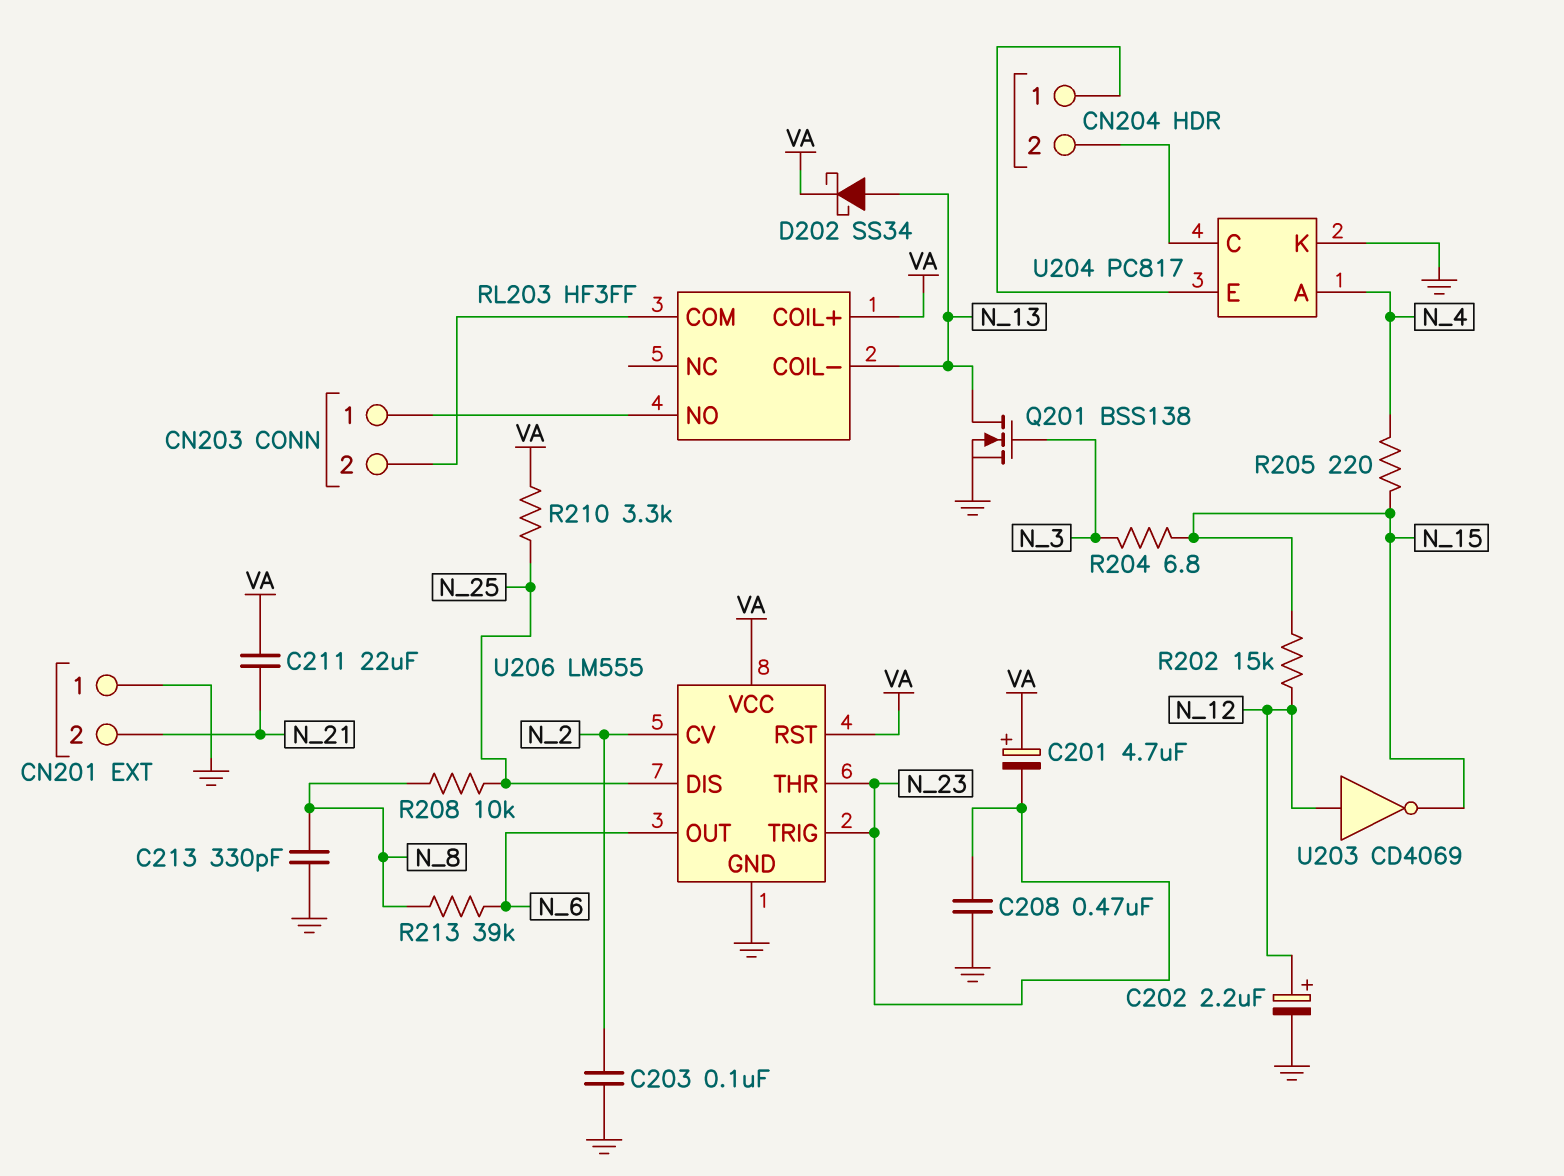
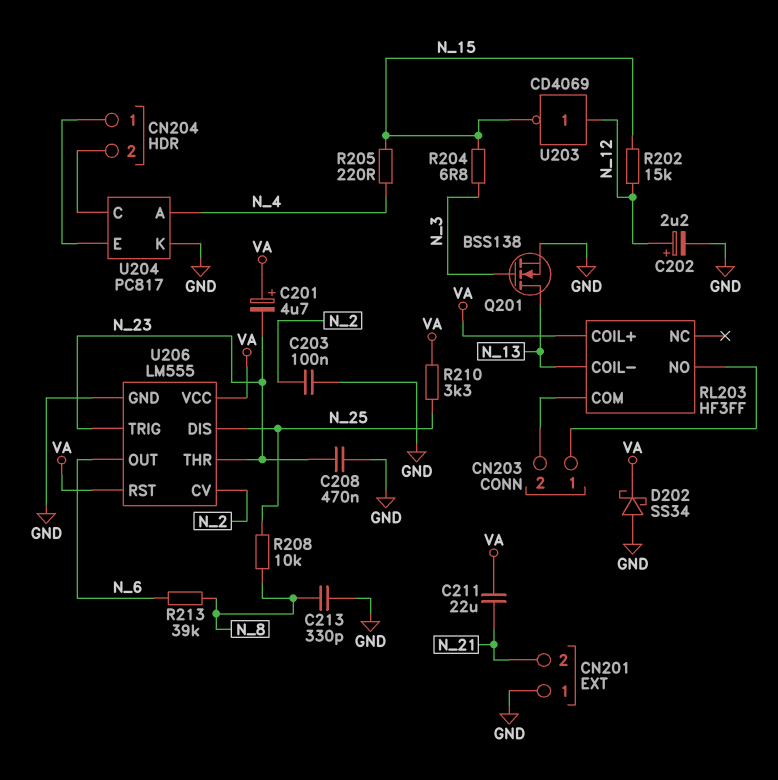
D202: schottky SS34 (A N_13, K VA) -> schottky SS34 (A GND, K VA)

